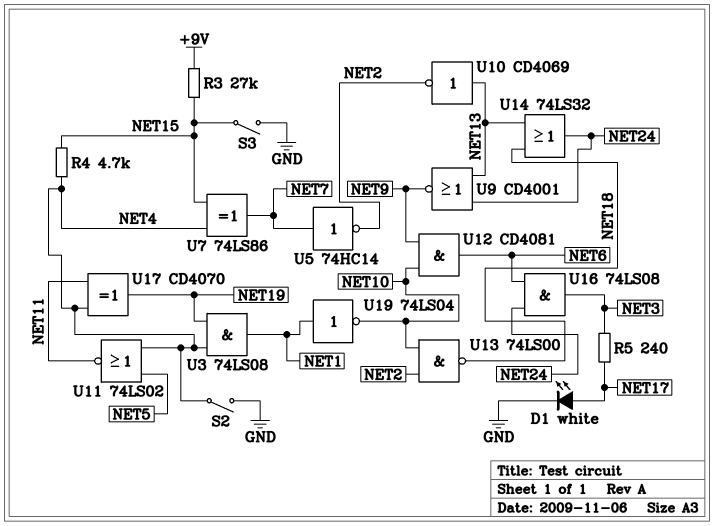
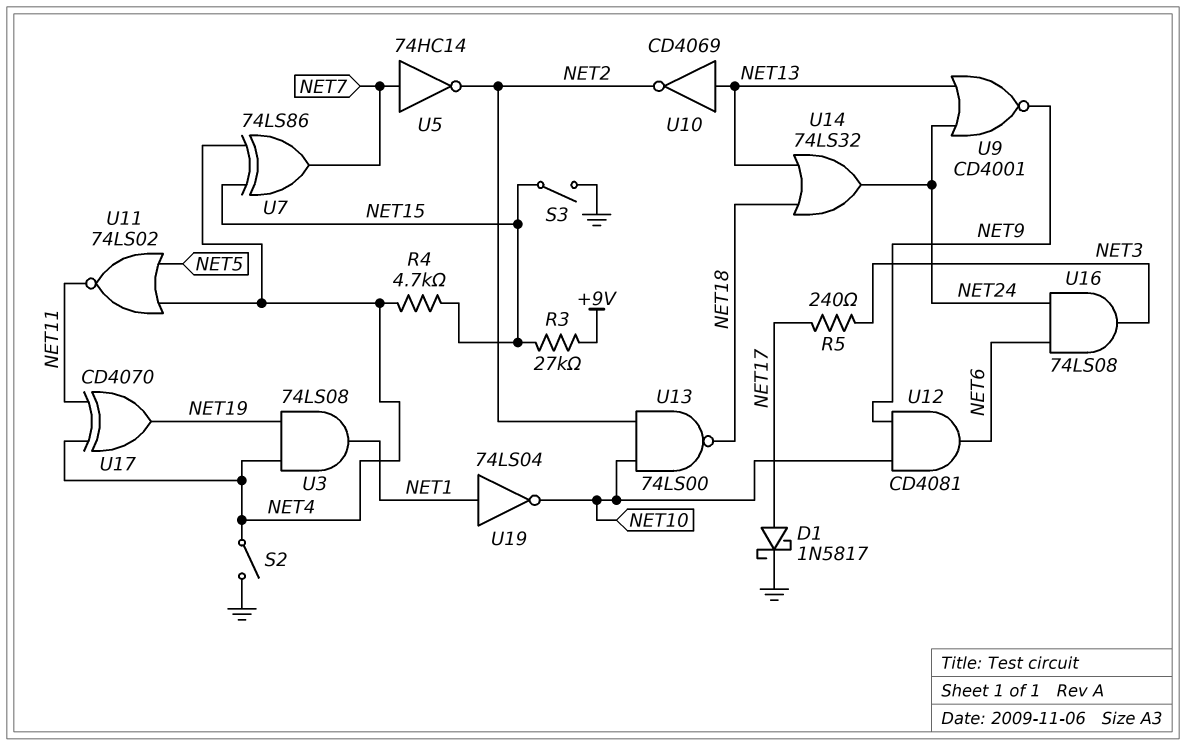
D1: LED white (A NET17, K GND) -> schottky 1N5817 (A NET17, K GND)

